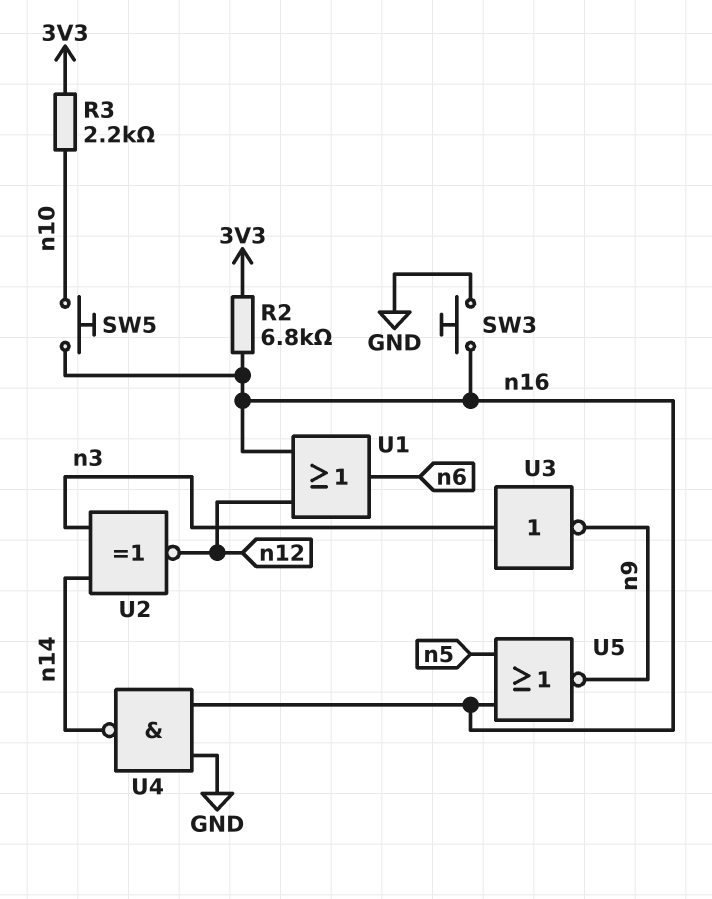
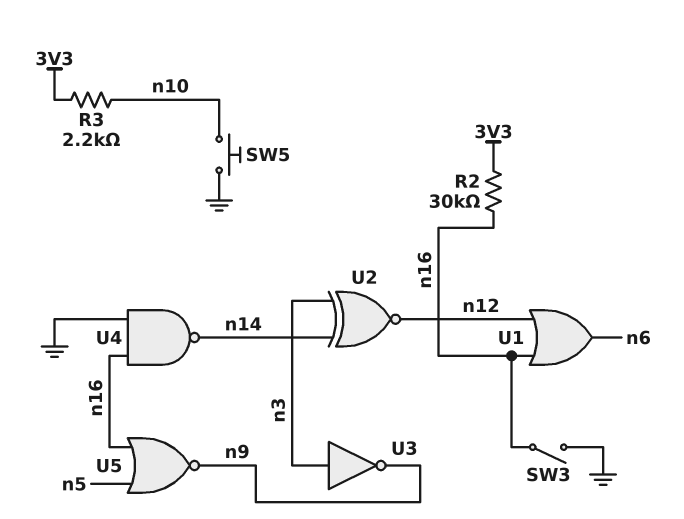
R2: 6.8k (3V3, n16) -> 30k (3V3, n16)
SW3: button (GND, n16) -> switch (GND, n16)
SW5: button (n10, n16) -> button (GND, n10)

